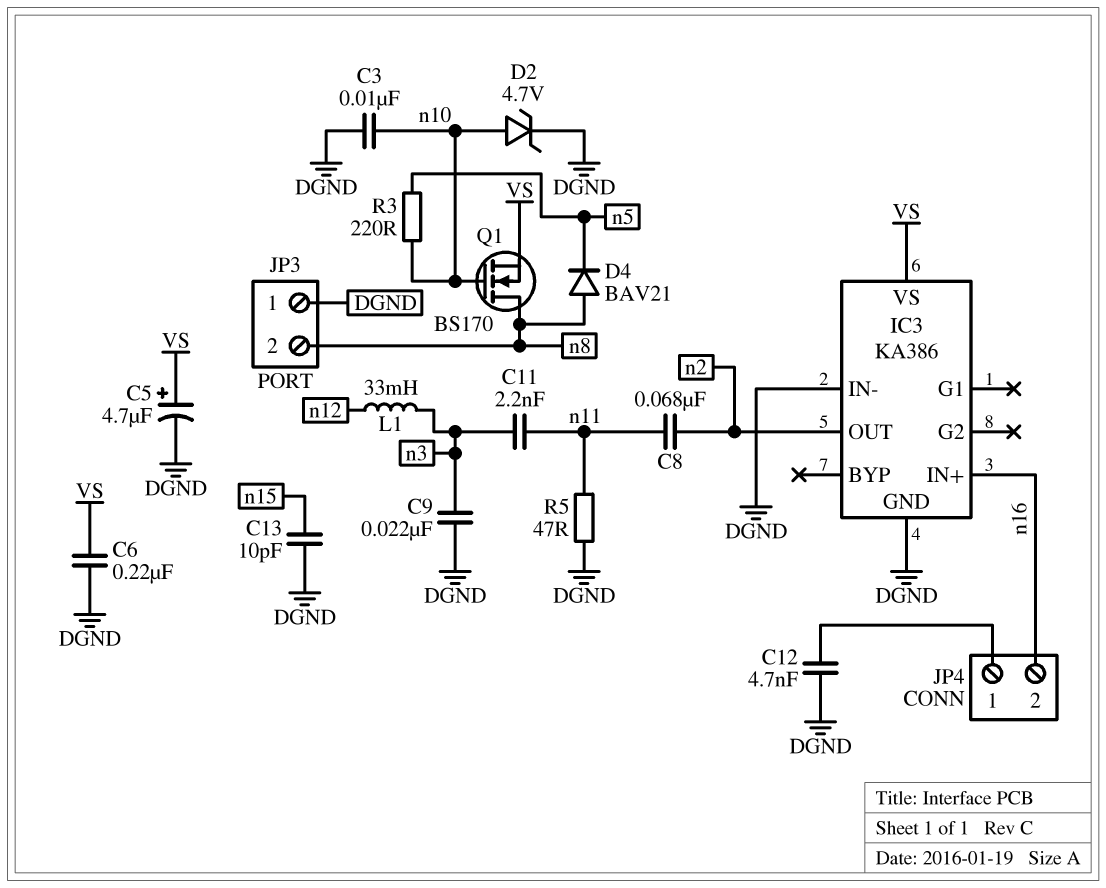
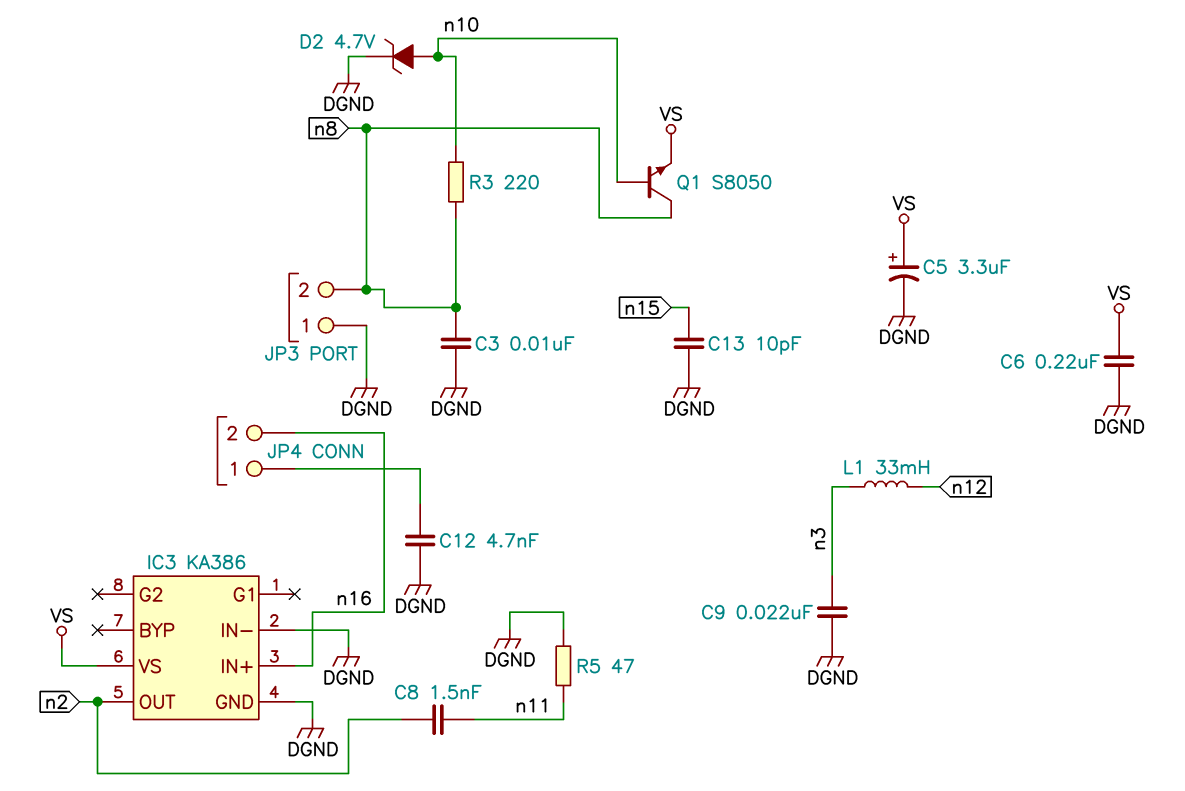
C3: 10nF (DGND, n10) -> 10nF (DGND, n8)
C5: 4.7uF (plus VS, minus DGND) -> 3.3uF (plus VS, minus DGND)
C8: 68nF (n2, n11) -> 1.5nF (n2, n11)
C11: 2.2nF (n3, n11) -> none
D4: diode BAV21 (A n8, K n5) -> none
Q1: NMOS BS170 (G n10, D n8, S VS) -> NPN S8050 (B n10, C n8, E VS)
R3: 220 (n5, n10) -> 220 (n8, n10)

